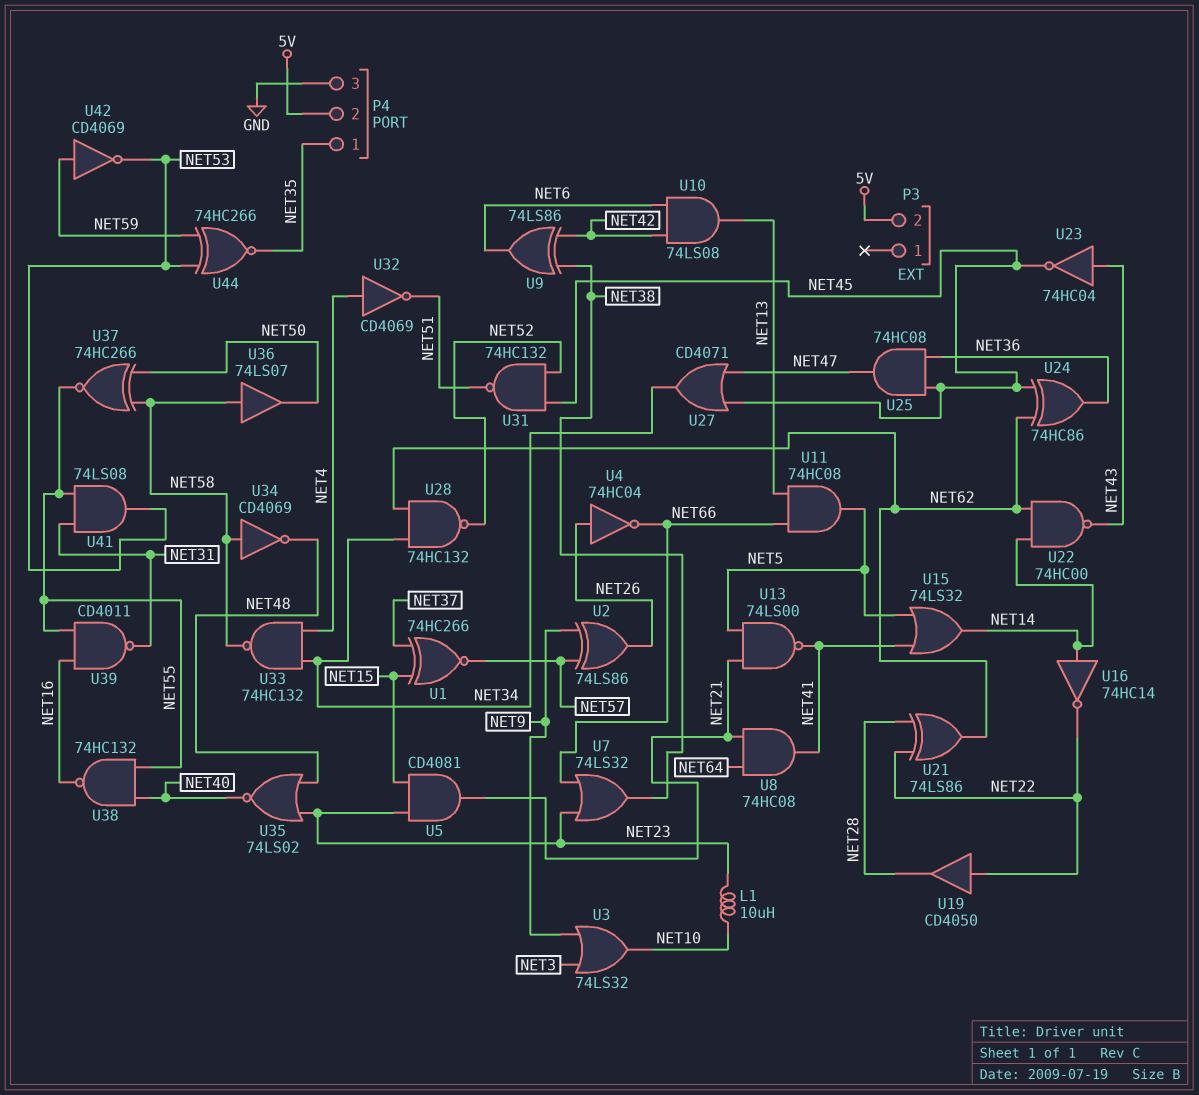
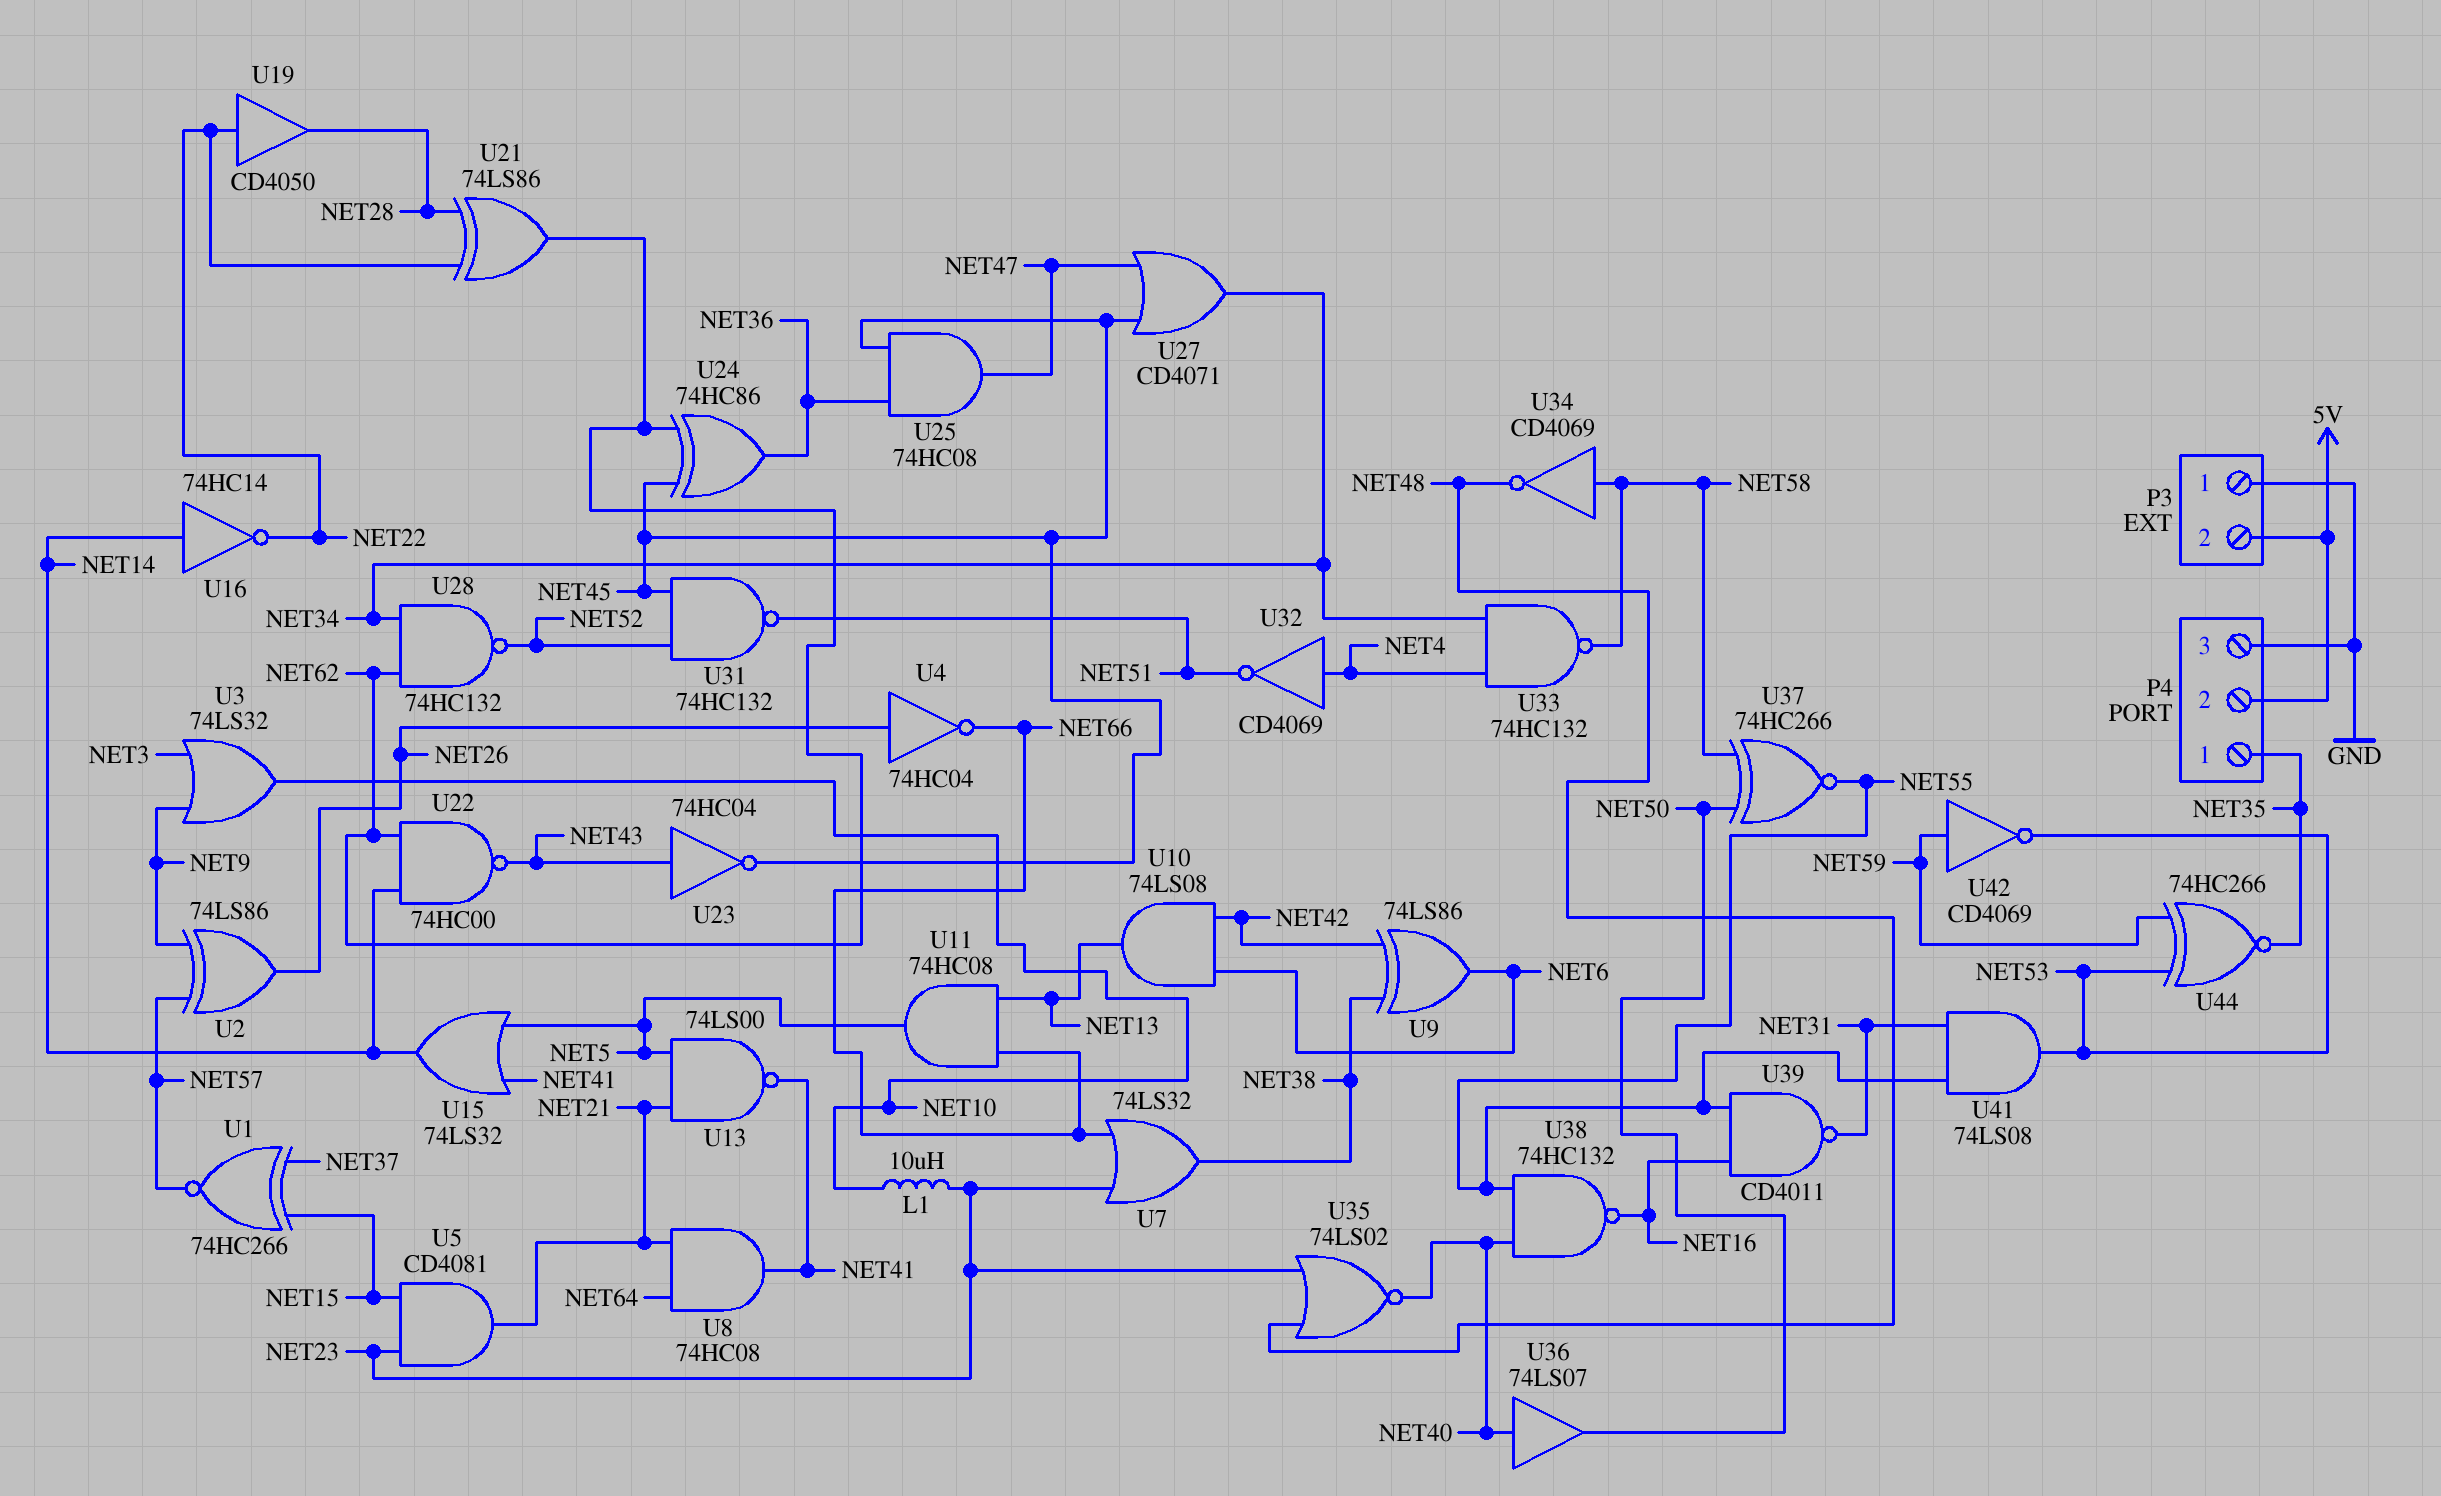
P3 pin 1: none -> GND
U36: buffer 74LS07 (in NET58, out NET50) -> buffer 74LS07 (in NET40, out NET50)

